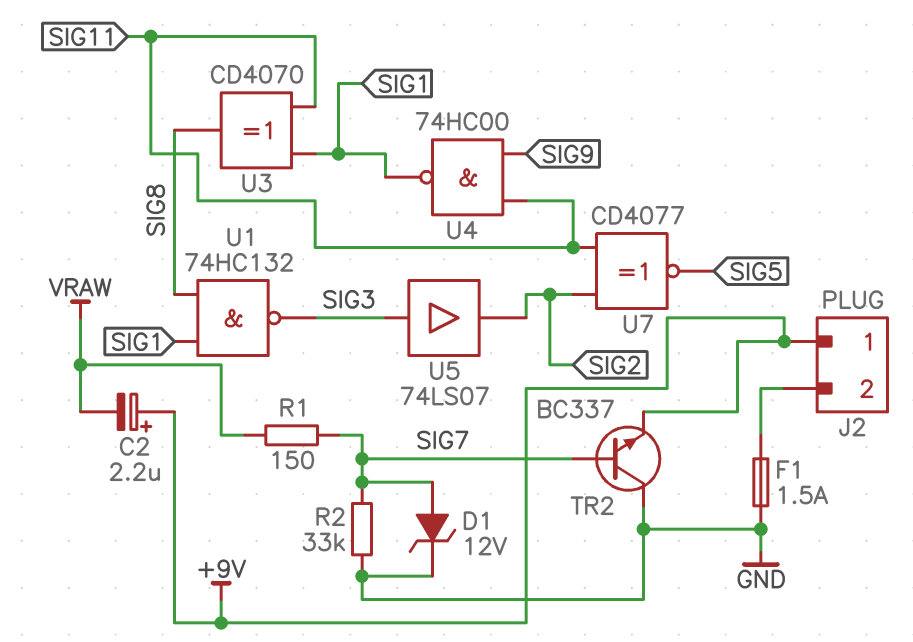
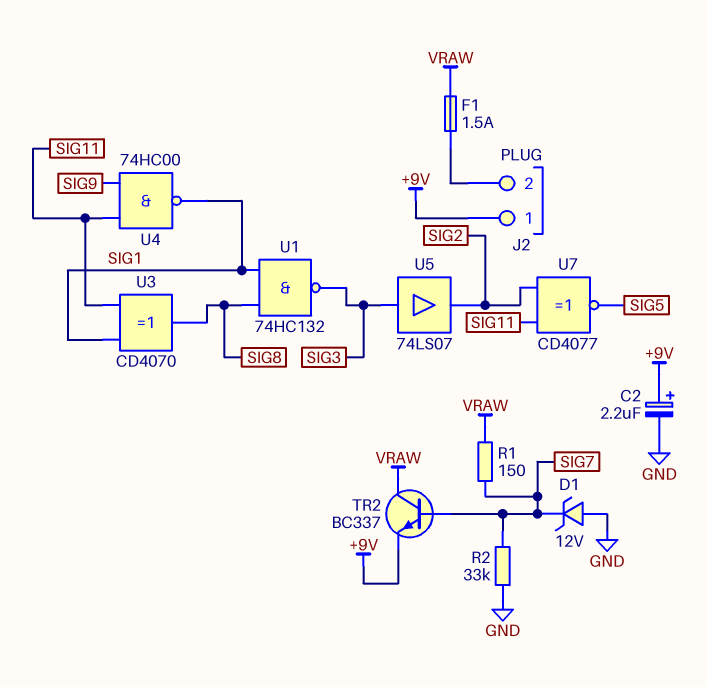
C2: 2.2uF (plus +9V, minus VRAW) -> 2.2uF (plus +9V, minus GND)
D1: zener 12V (A SIG7, K GND) -> zener 12V (A GND, K SIG7)
F1: 1.5A (GND, J2/2) -> 1.5A (J2/2, VRAW)
TR2: NPN BC337 (B SIG7, C GND, E +9V) -> NPN BC337 (B SIG7, C VRAW, E +9V)

